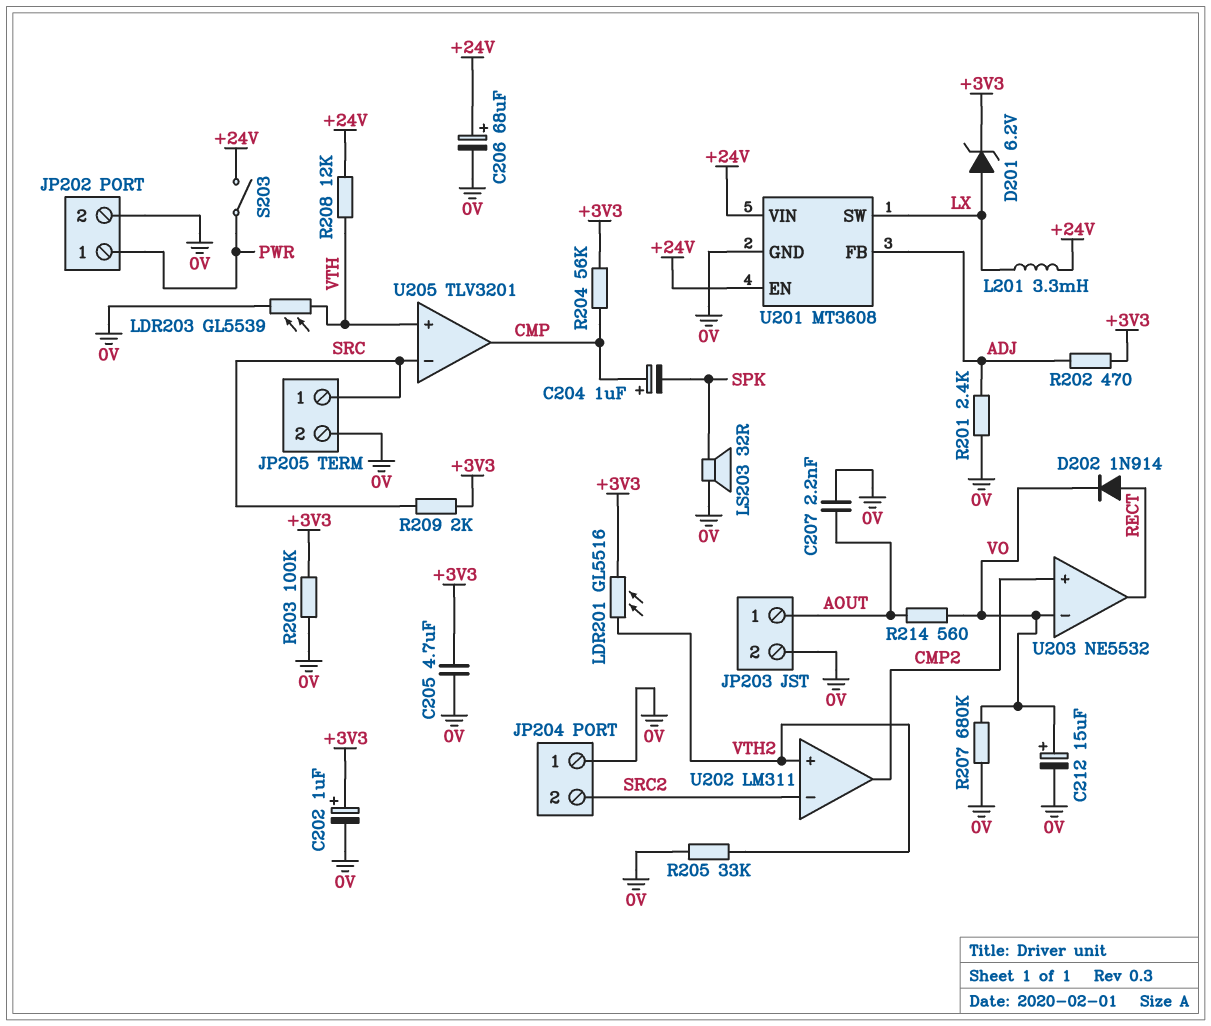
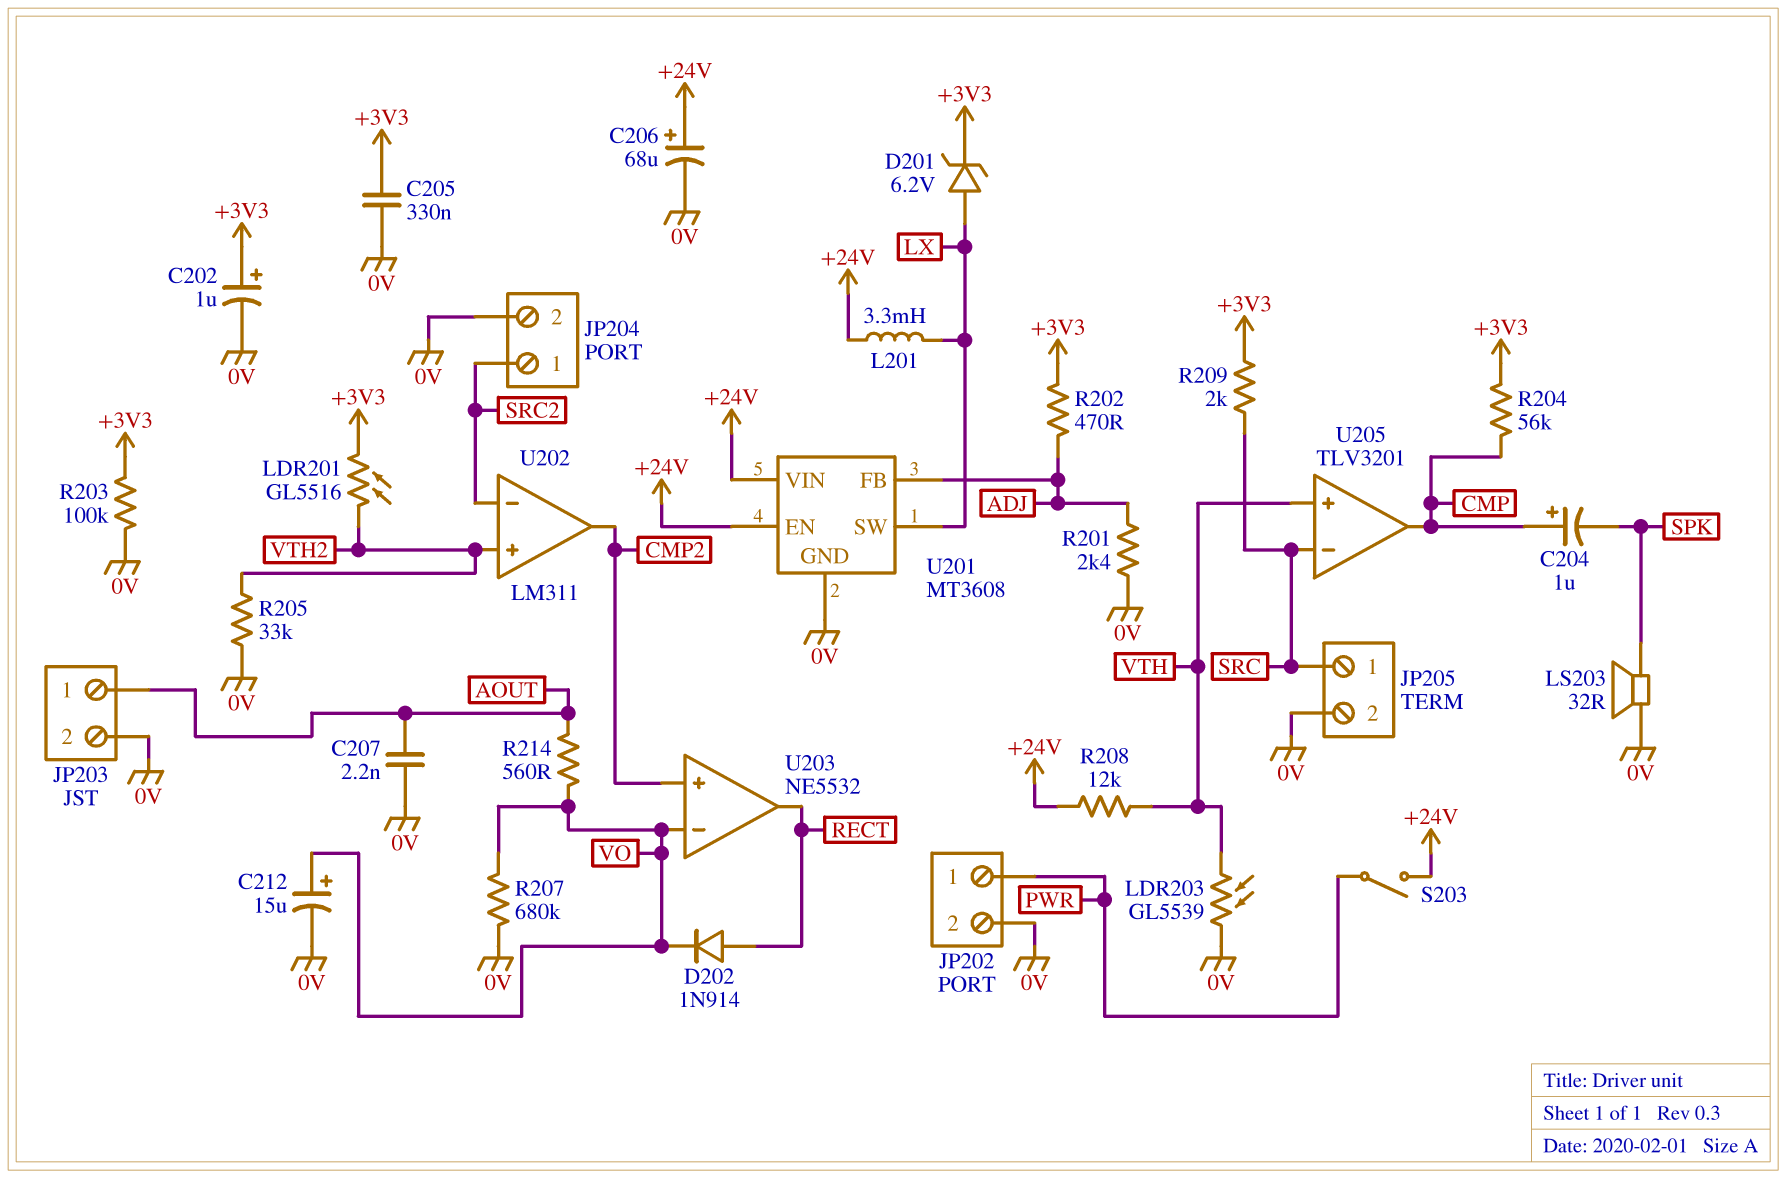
C205: 4.7uF (+3V3, 0V) -> 330nF (+3V3, 0V)
JP204 pin 1: 0V -> SRC2
JP204 pin 2: SRC2 -> 0V

